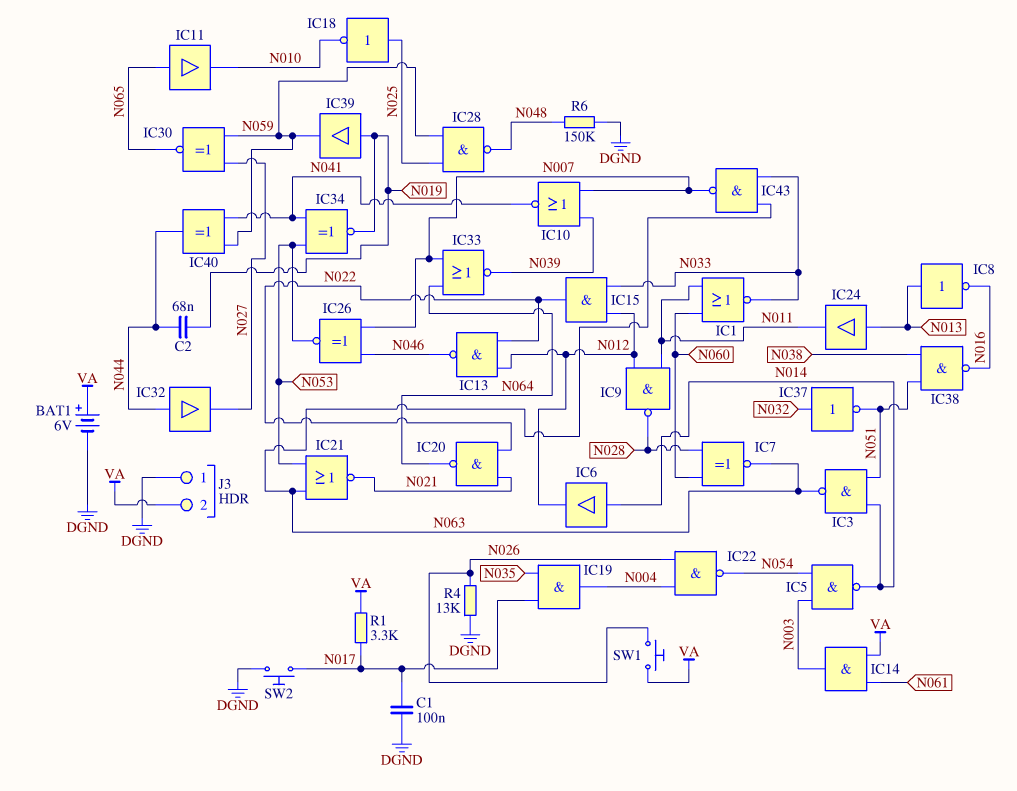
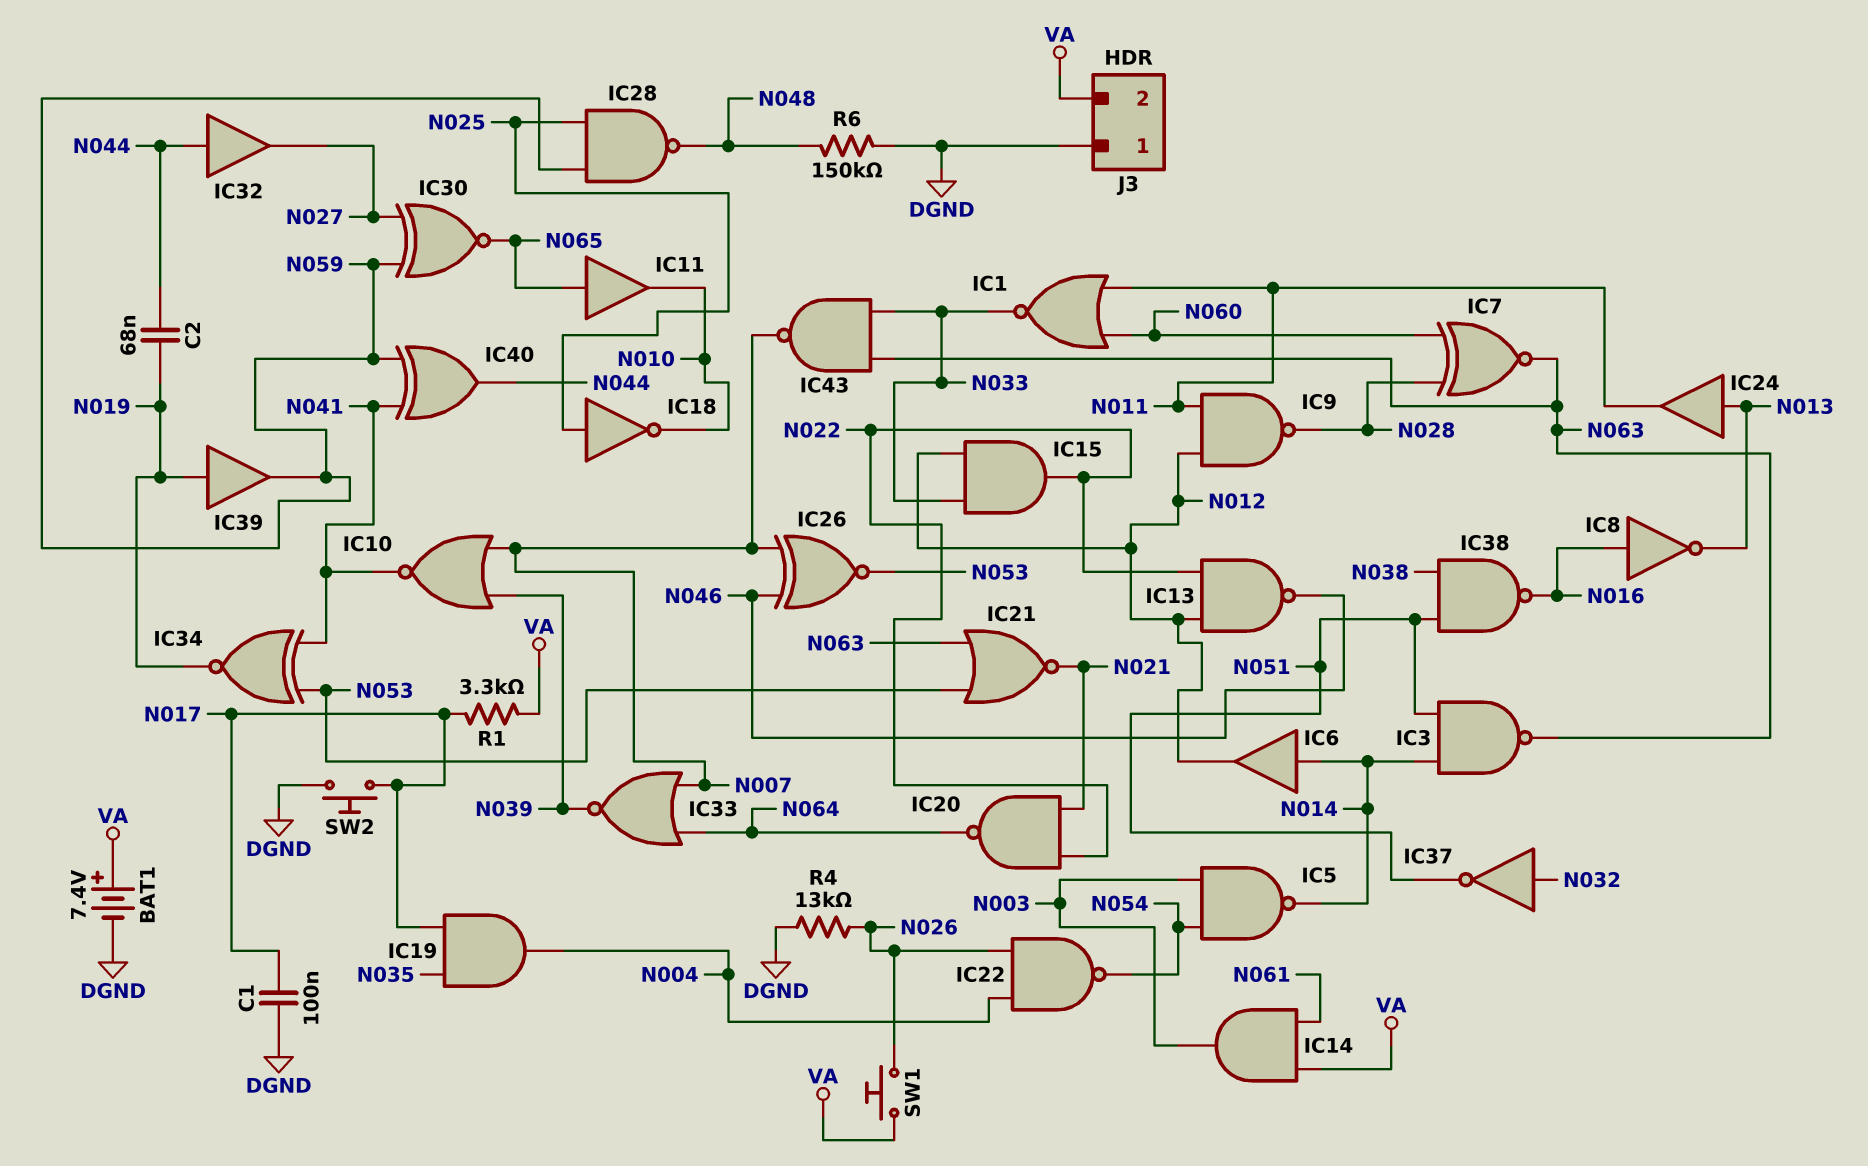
BAT1: 6V (plus VA, minus DGND) -> 7.4V (plus VA, minus DGND)
IC8: NOT (in N013, out N016) -> NOT (in N016, out N013)

